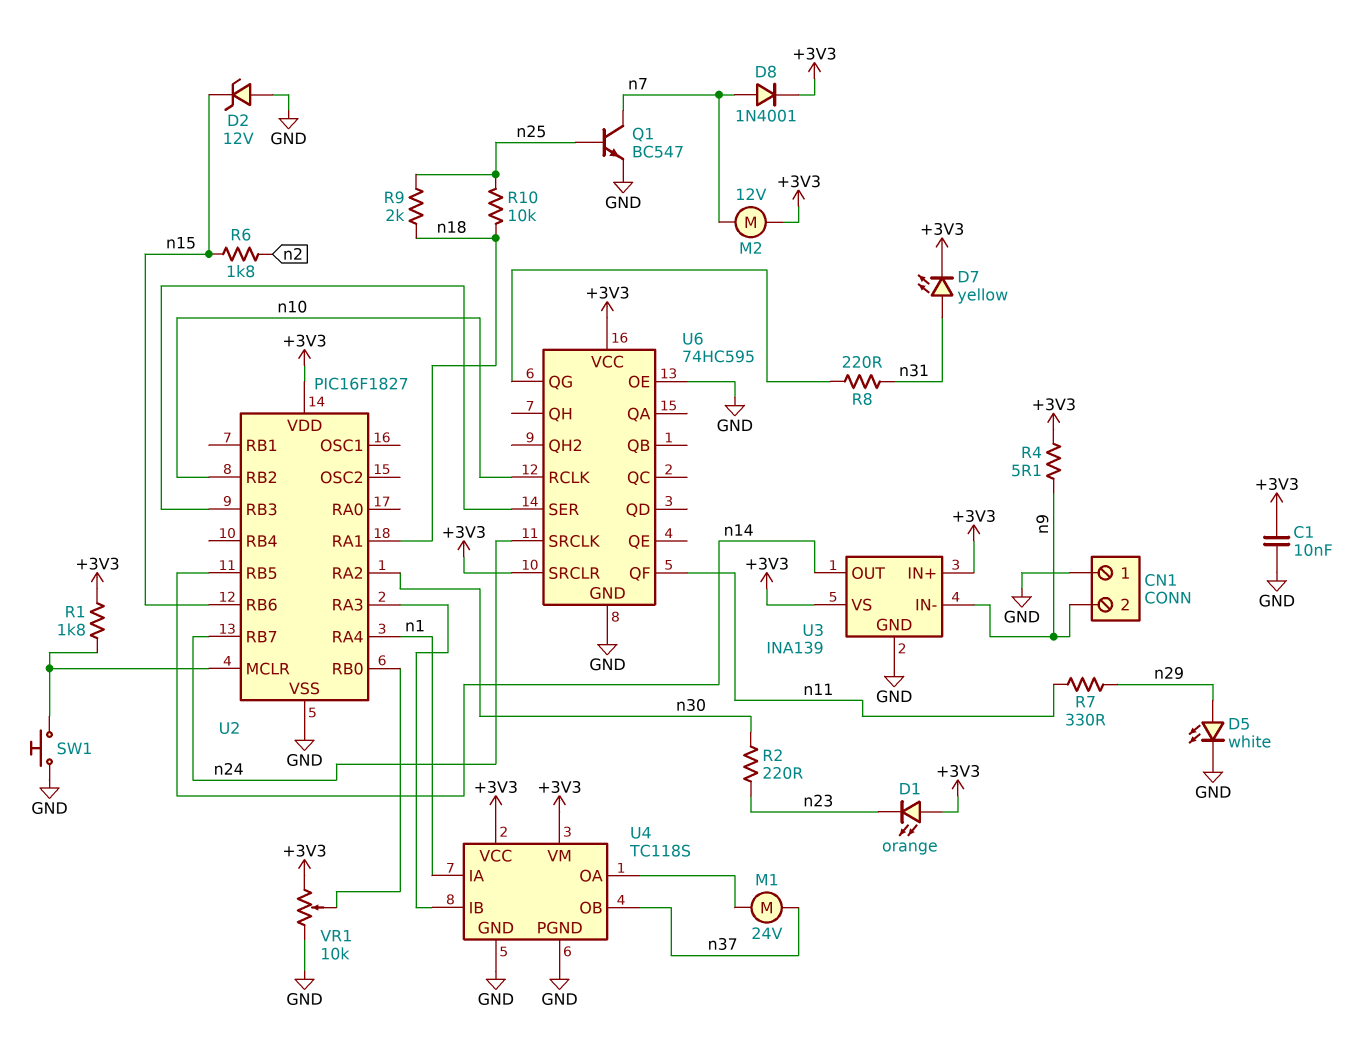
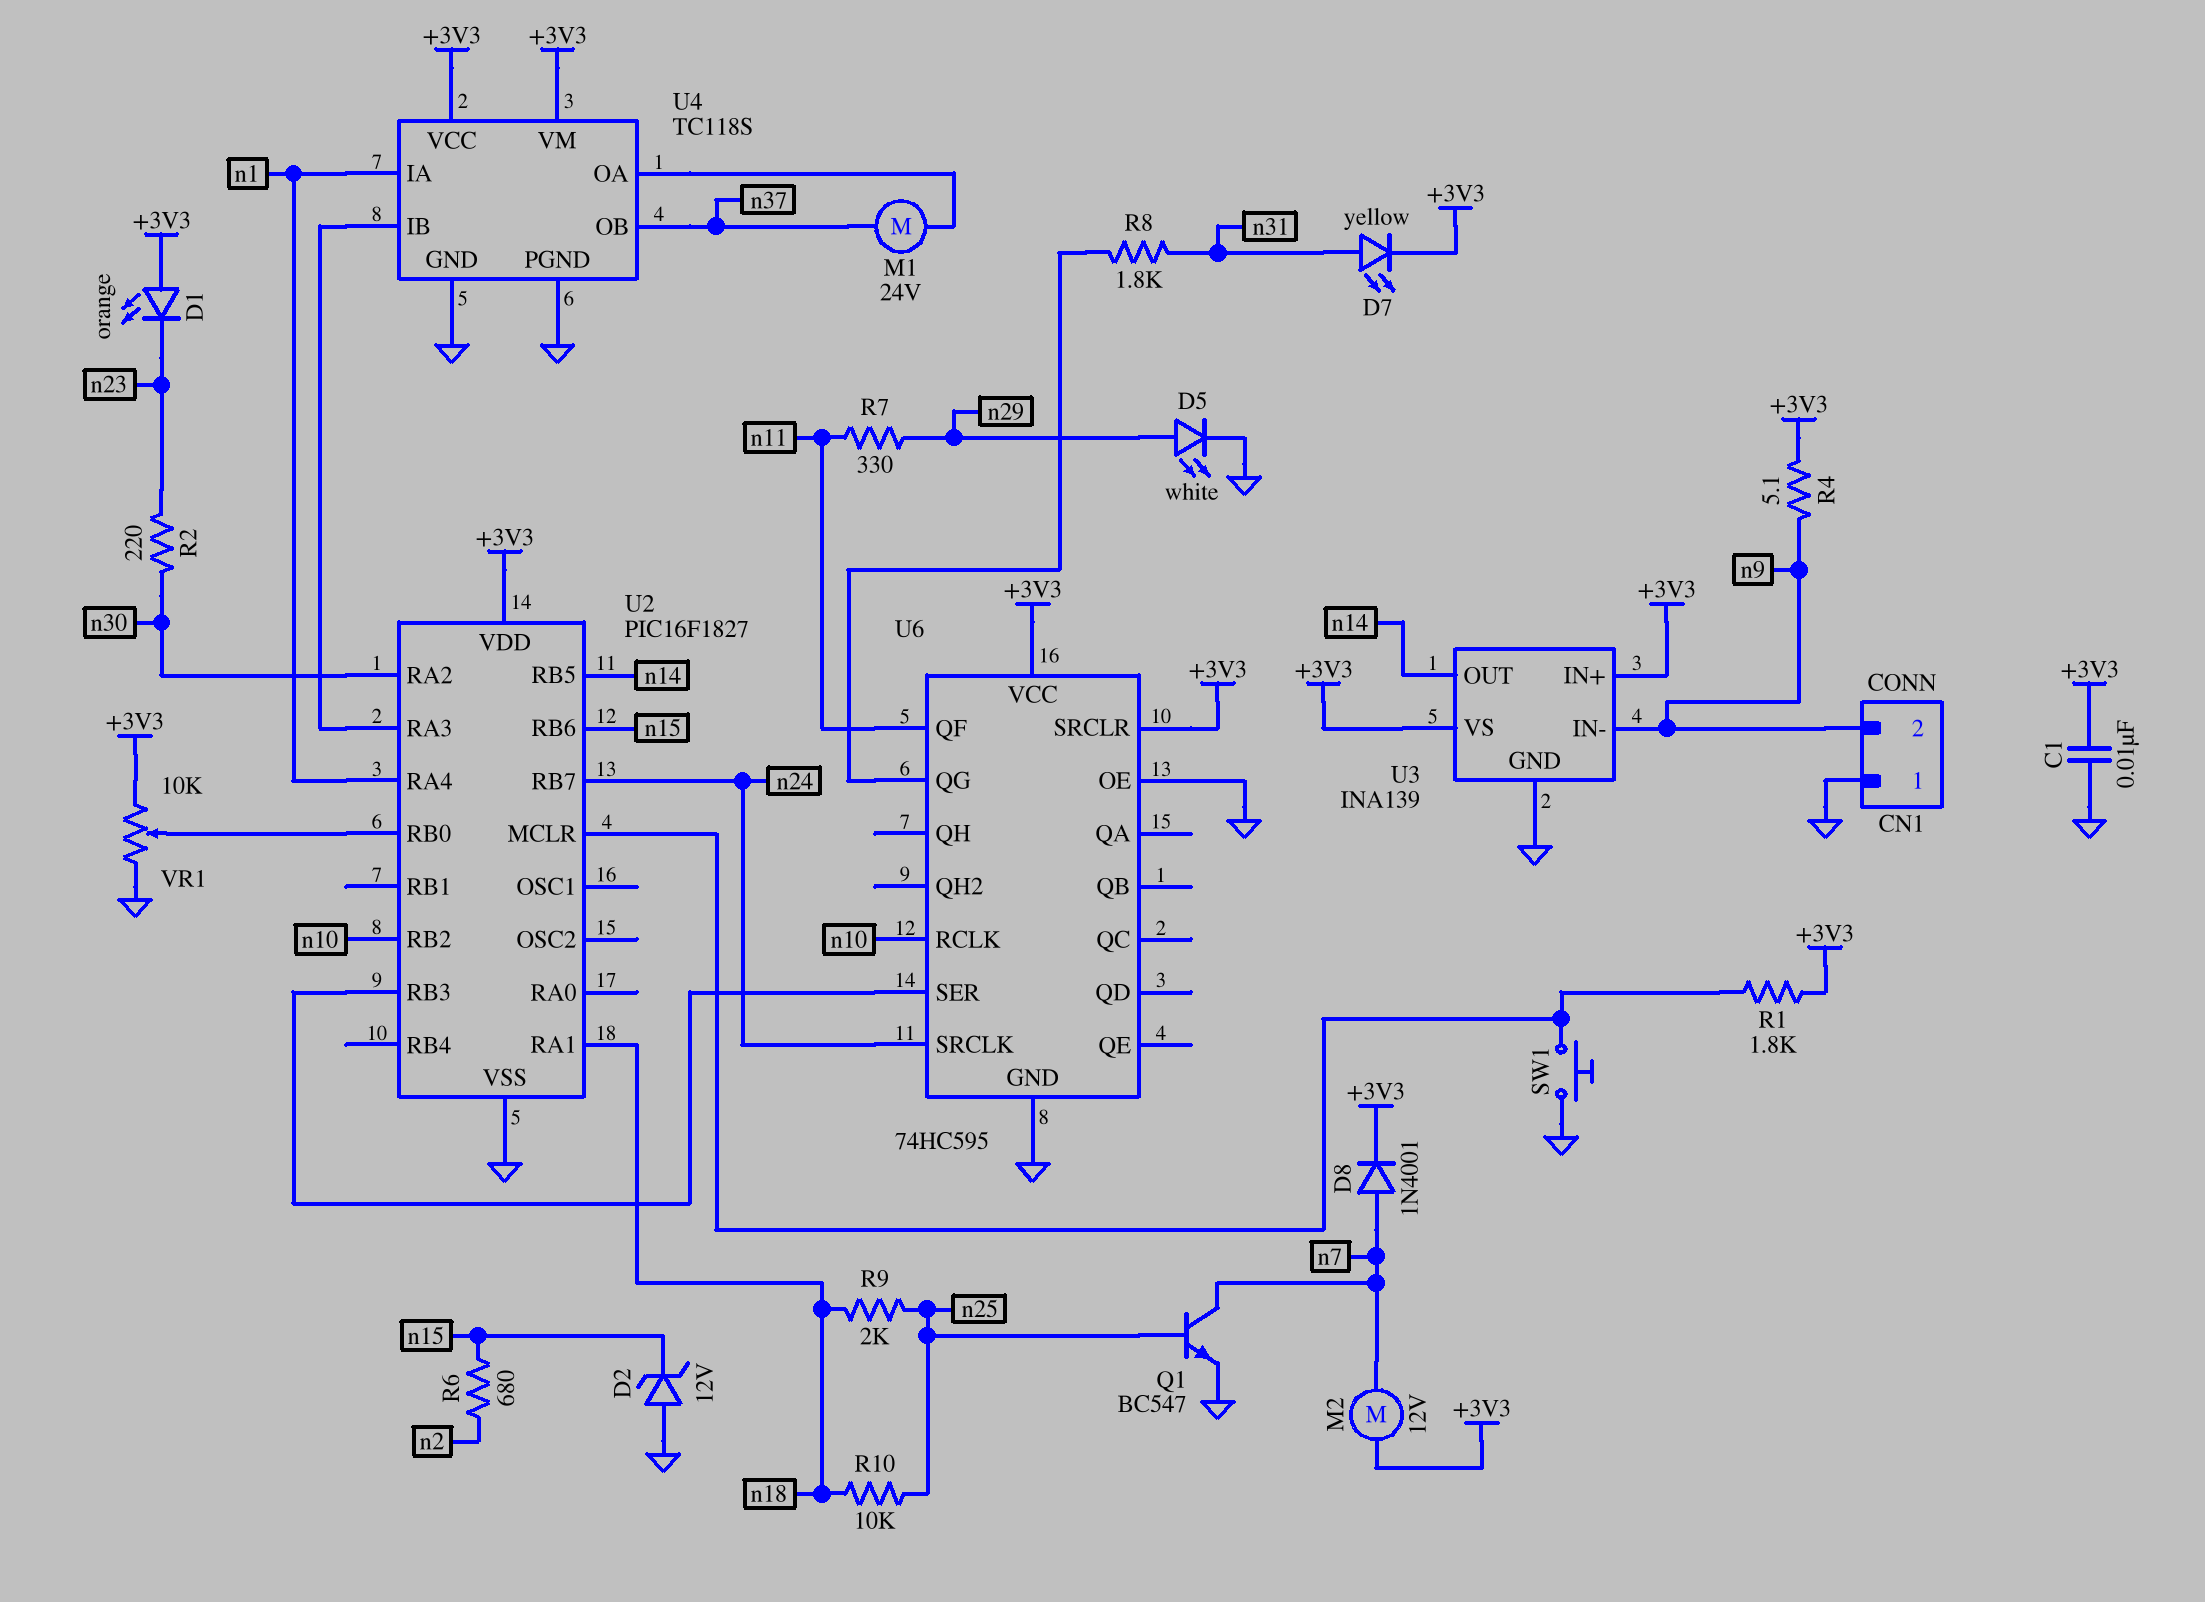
R6: 1.8k (n2, n15) -> 680 (n2, n15)
R8: 220 (U6/QG, n31) -> 1.8k (U6/QG, n31)

